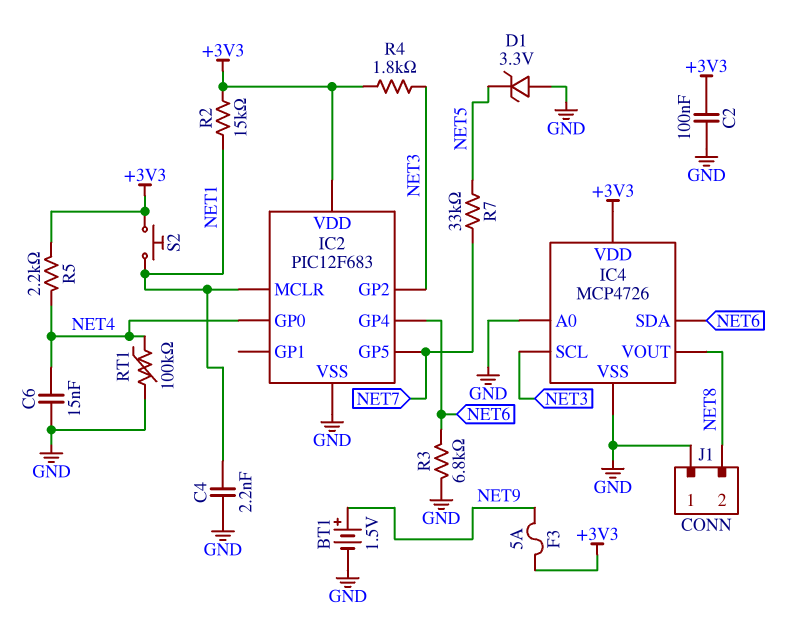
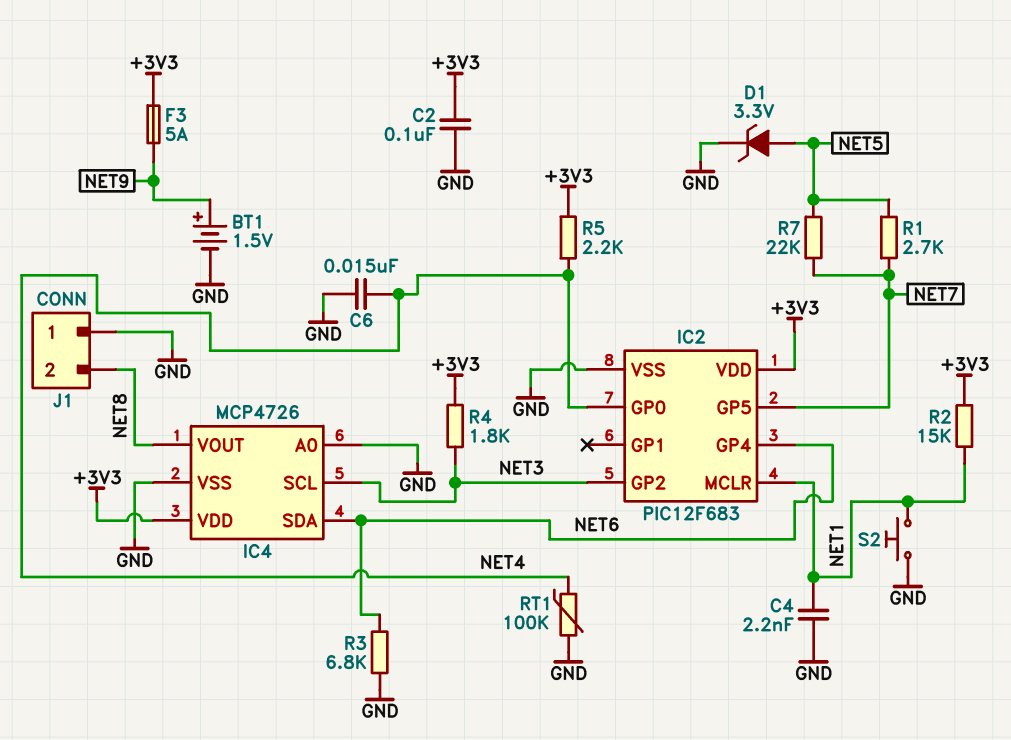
D1: zener 3.3V (A GND, K NET5) -> zener 3.3V (A NET5, K GND)
R1: none -> 2.7k (NET5, NET7)
R7: 33k (NET5, NET7) -> 22k (NET5, NET7)
S2: button (+3V3, NET1) -> button (GND, NET1)

